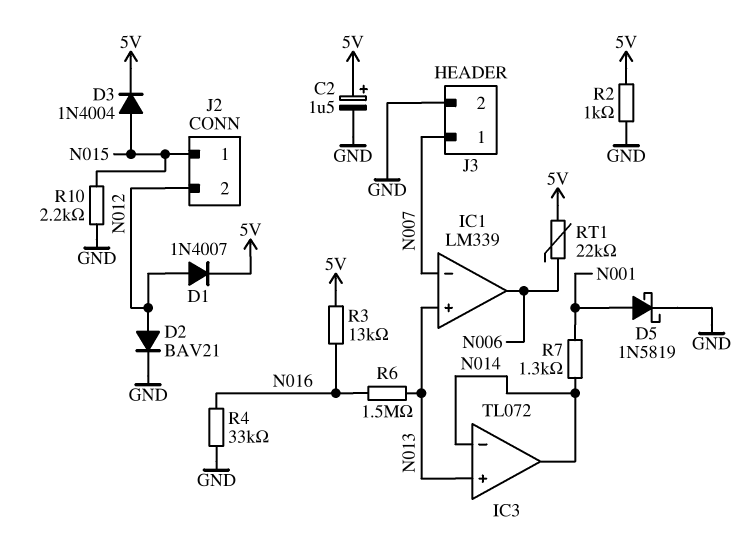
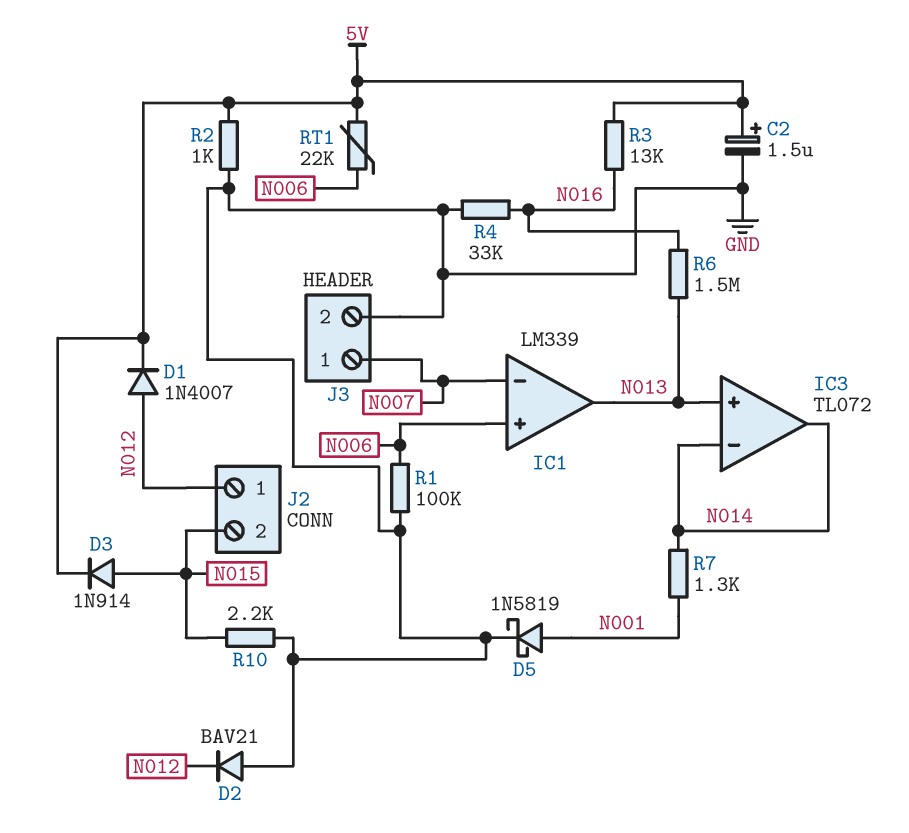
D2: diode BAV21 (A N012, K GND) -> diode BAV21 (A GND, K N012)
D3: diode 1N4004 (A N015, K 5V) -> diode 1N914 (A N015, K 5V)
IC1 pin in+: N013 -> N006
IC1 pin out: N006 -> N013
J2 pin 1: N015 -> N012
J2 pin 2: N012 -> N015
R1: none -> 100k (GND, N006)

